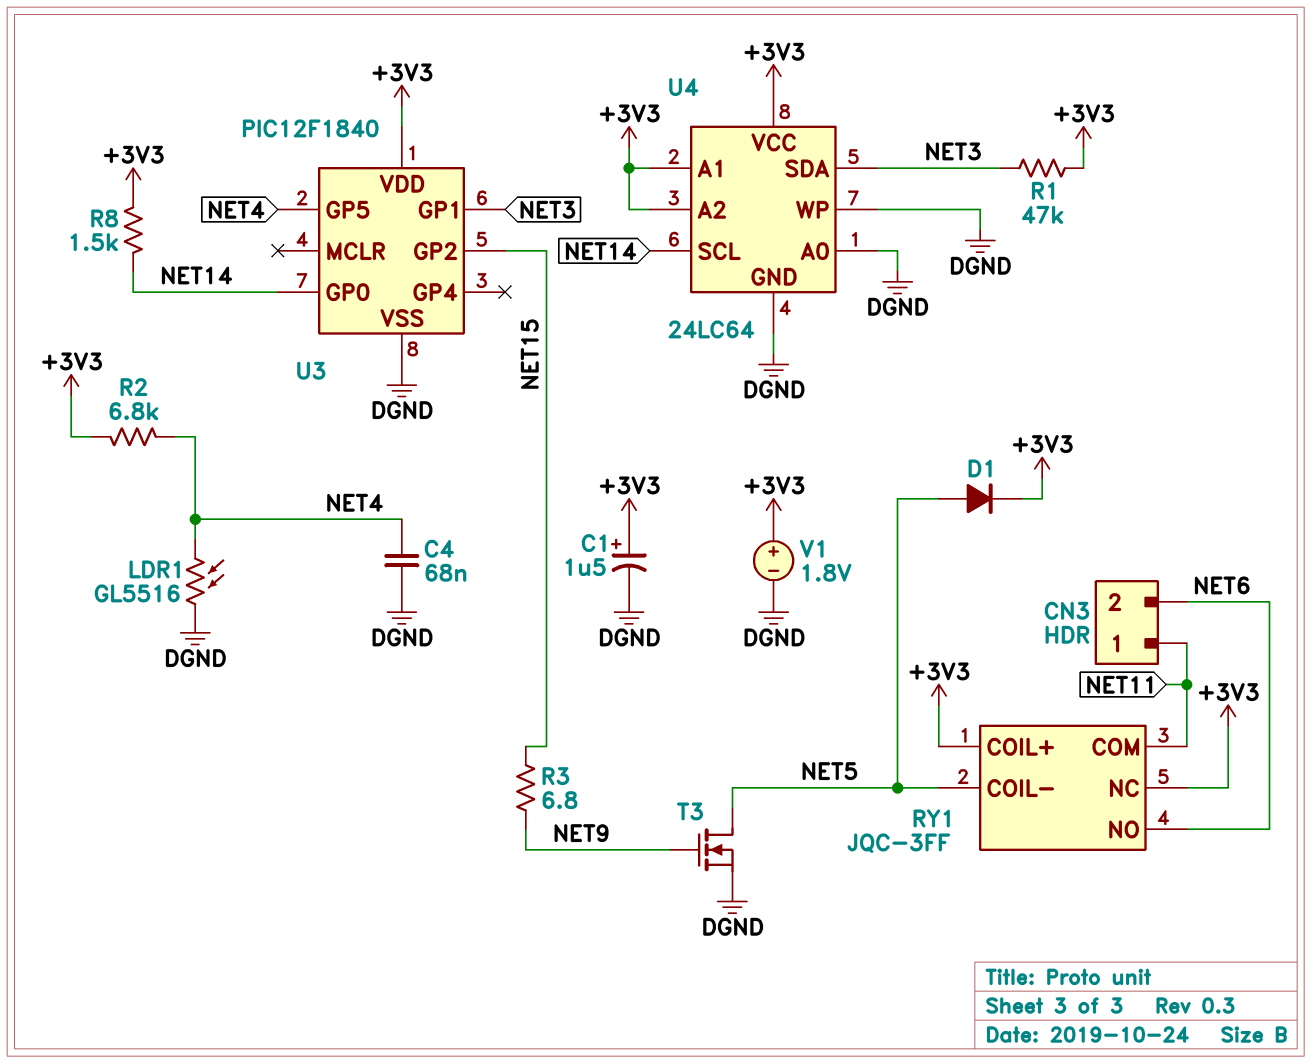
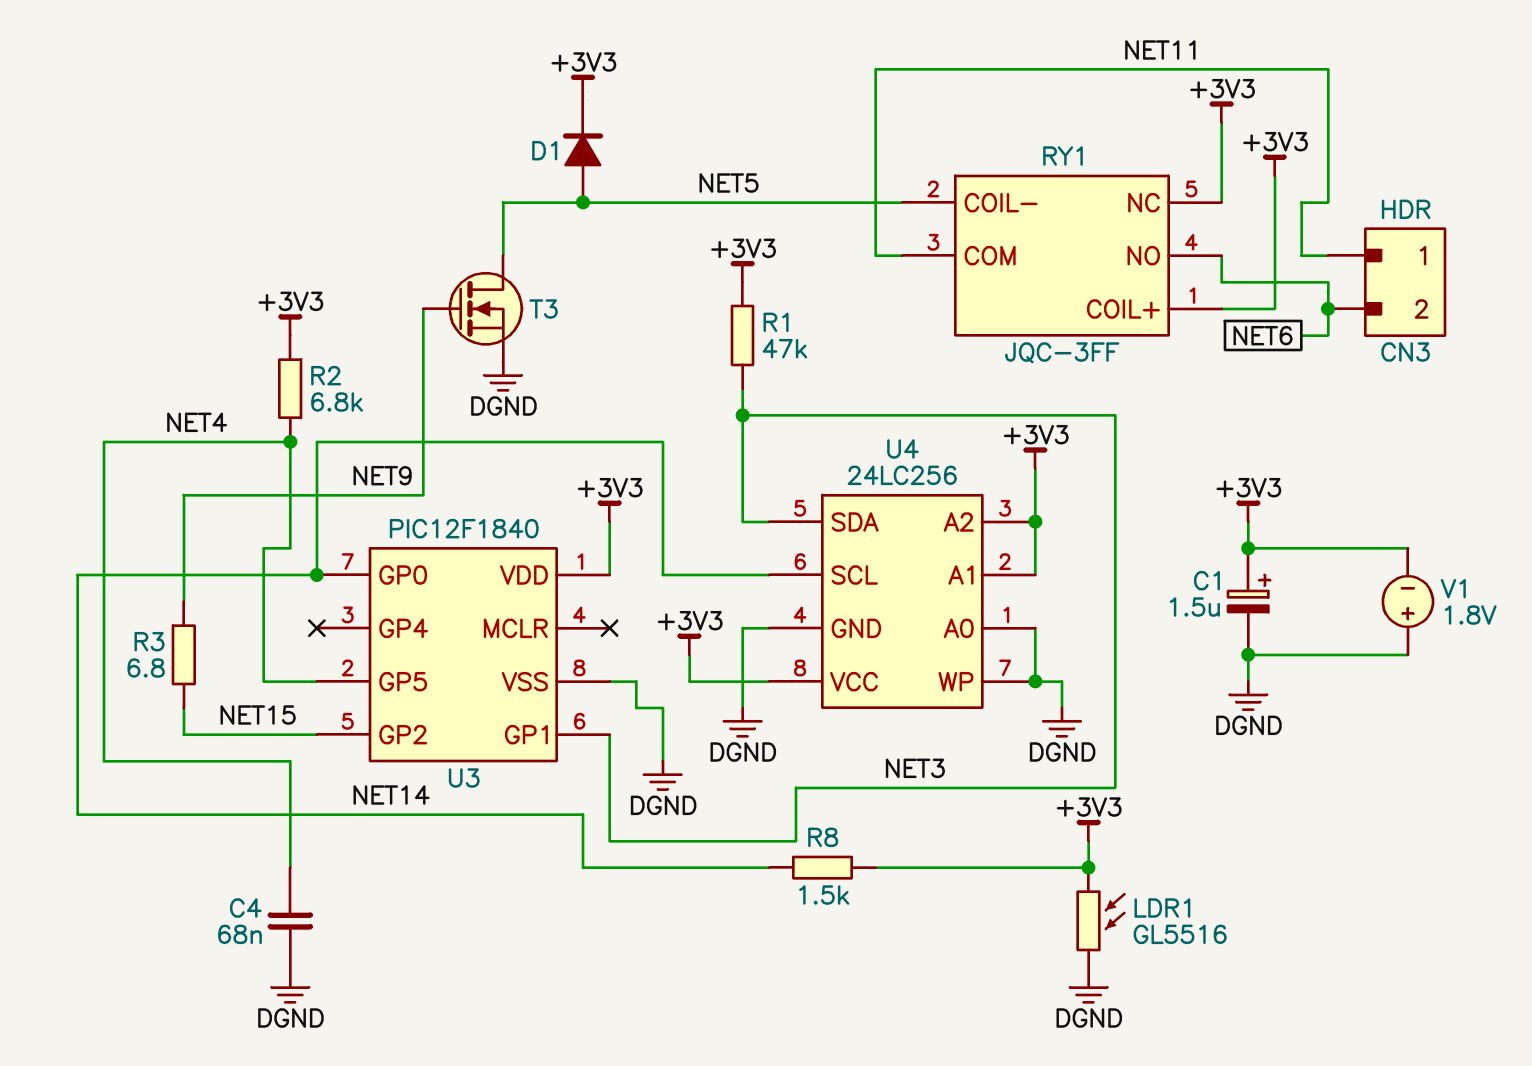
LDR1: GL5516 (DGND, NET4) -> GL5516 (+3V3, DGND)
U4: 24LC64 -> 24LC256
V1: 1.8V (plus +3V3, minus DGND) -> 1.8V (plus DGND, minus +3V3)

